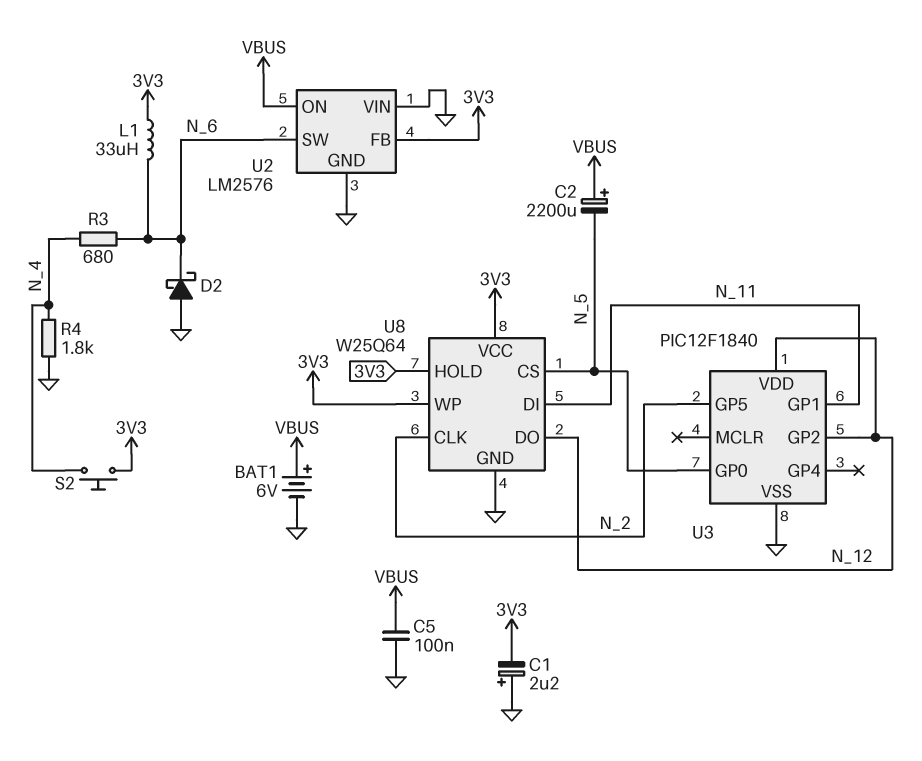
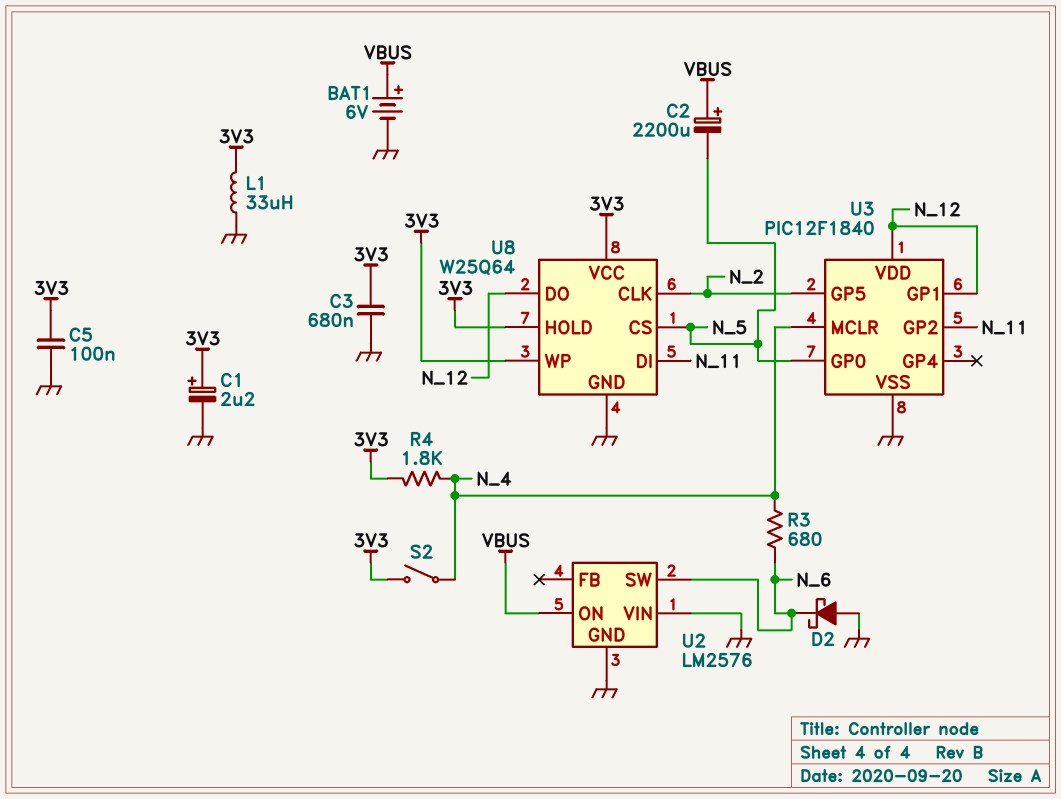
C1: 2.2uF (plus GND, minus 3V3) -> 2.2uF (plus 3V3, minus GND)
C3: none -> 680nF (3V3, GND)
C5: 100nF (GND, VBUS) -> 100nF (3V3, GND)
L1: 33uH (3V3, N_6) -> 33uH (3V3, GND)
R4: 1.8k (GND, N_4) -> 1.8k (3V3, N_4)
S2: button (3V3, N_4) -> switch (3V3, N_4)
U2 pin FB: 3V3 -> none
U3 pin GP1: N_11 -> N_12
U3 pin GP2: N_12 -> N_11
U3 pin MCLR: none -> N_4

